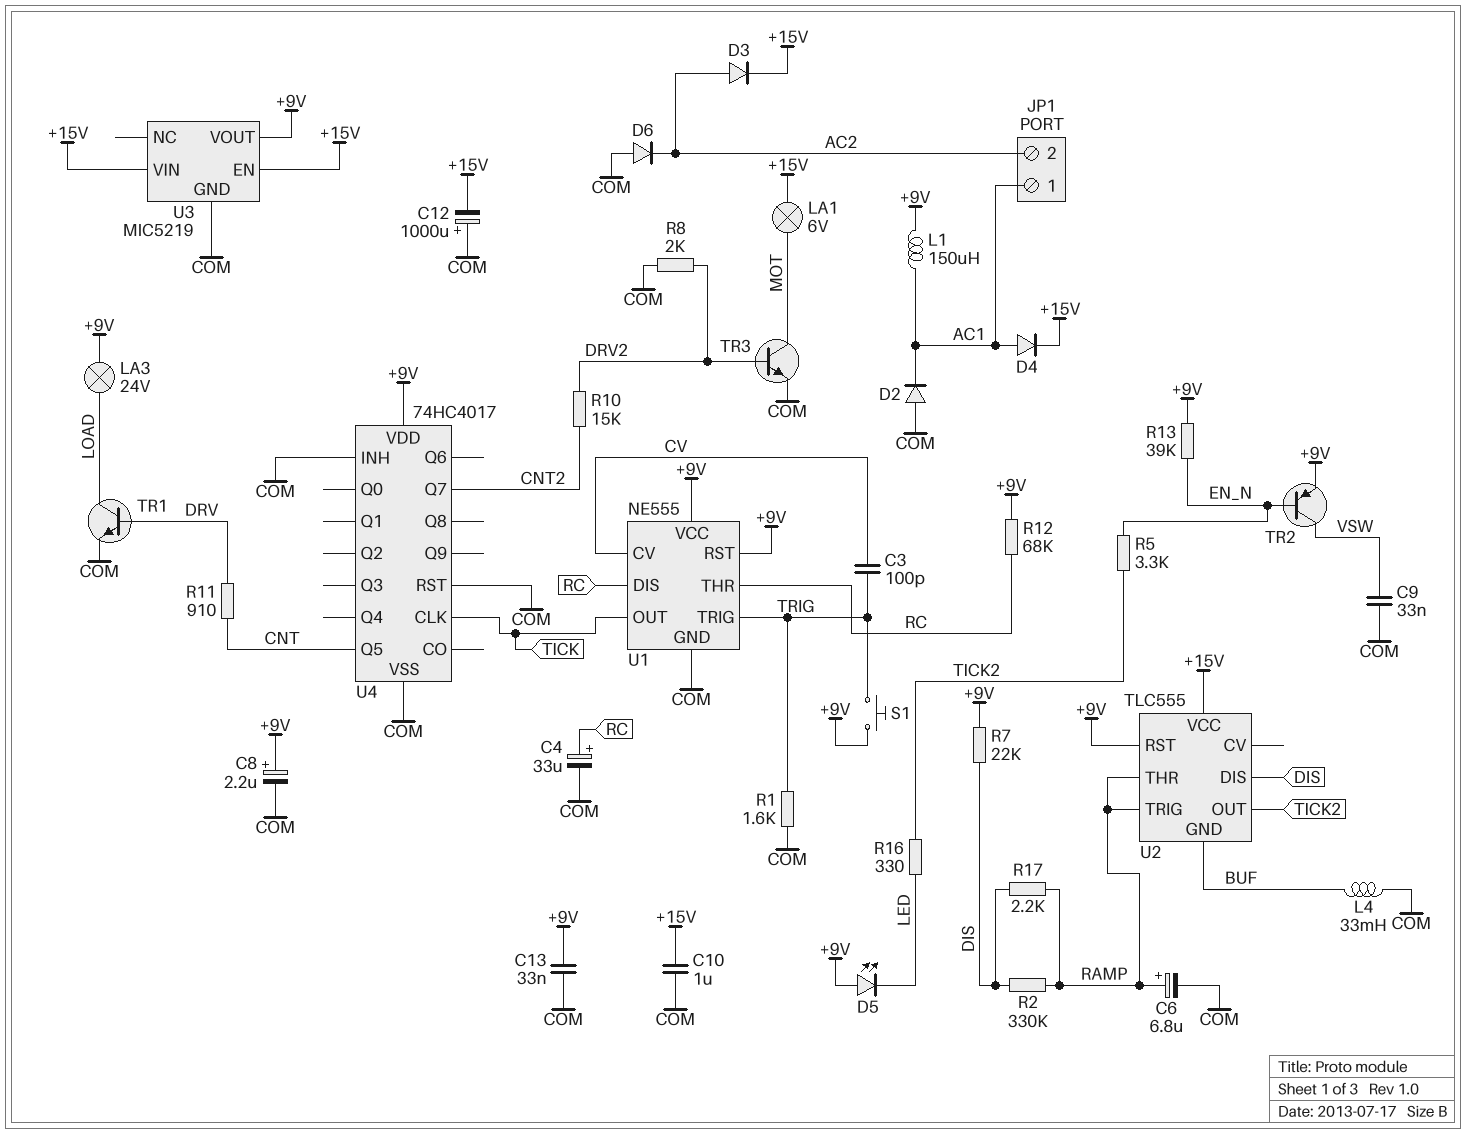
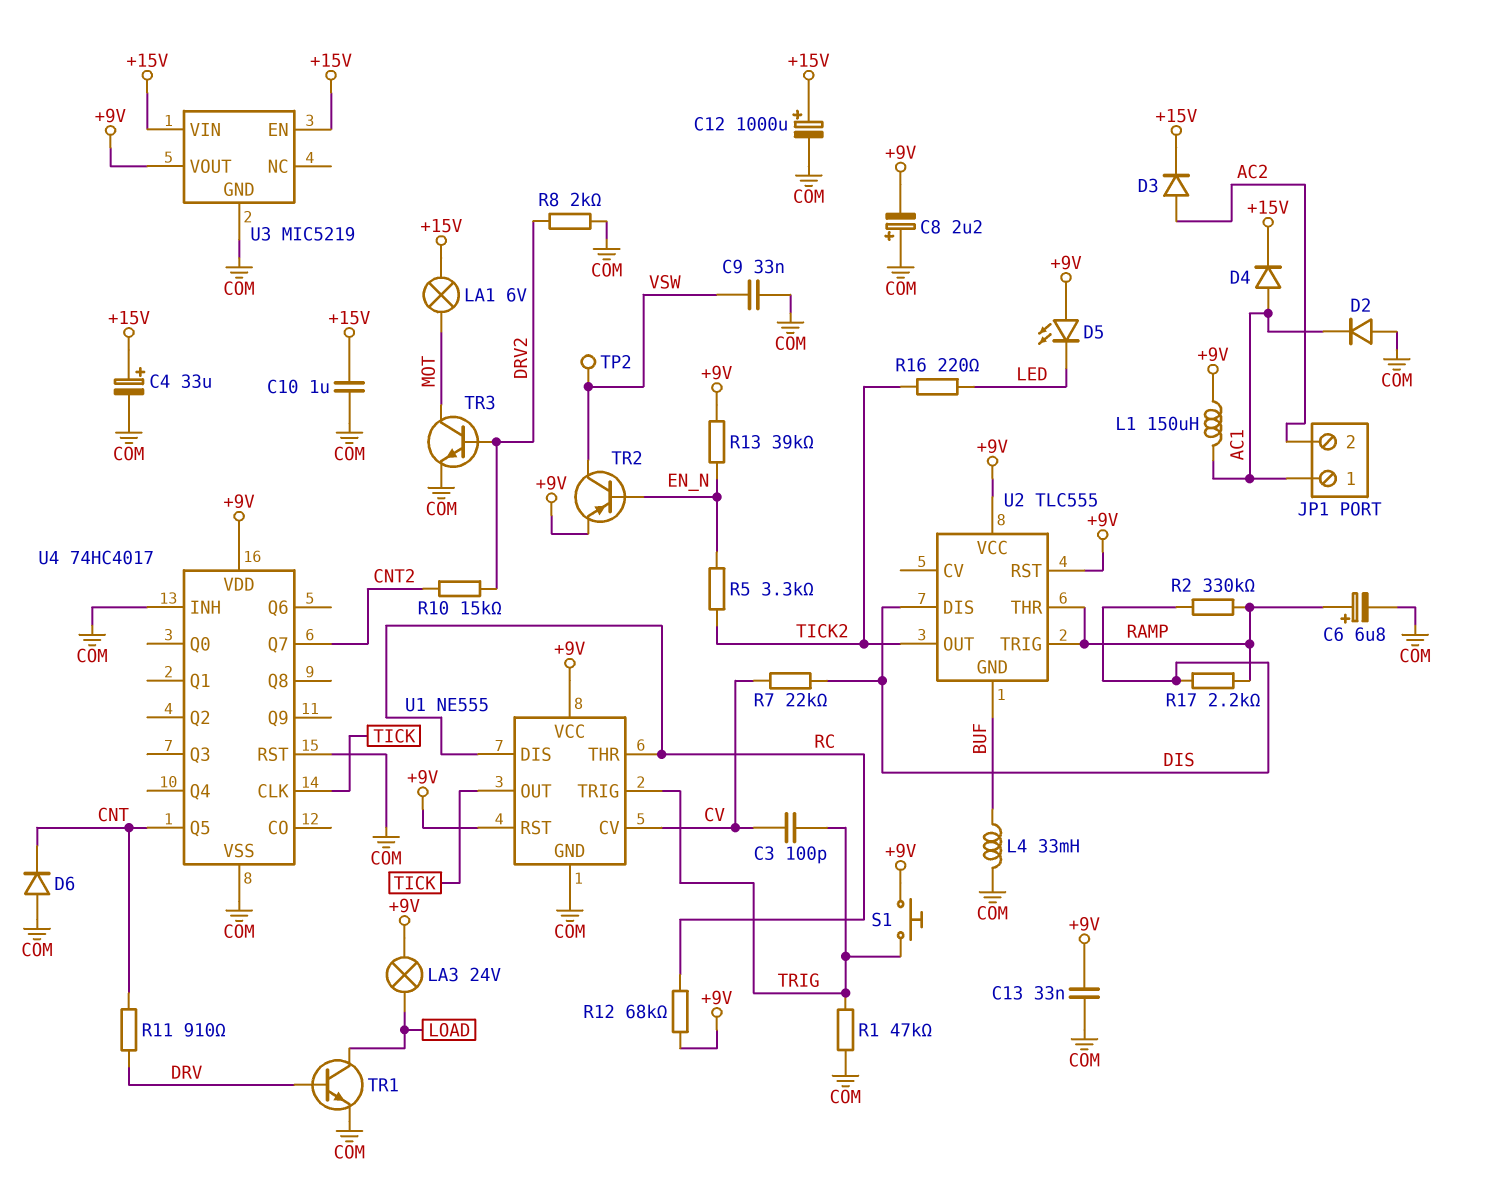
C4: 33uF (plus RC, minus COM) -> 33uF (plus +15V, minus COM)
C8: 2.2uF (plus +9V, minus COM) -> 2.2uF (plus COM, minus +9V)
C12: 1000uF (plus COM, minus +15V) -> 1000uF (plus +15V, minus COM)
D6: diode (A COM, K AC2) -> diode (A COM, K CNT)
R1: 1.6k (COM, TRIG) -> 47k (COM, TRIG)
R7: 22k (+9V, DIS) -> 22k (CV, DIS)
R16: 330 (LED, TICK2) -> 220 (LED, TICK2)
TP2: none -> test point (VSW)
U2 pin VCC: +15V -> +9V

